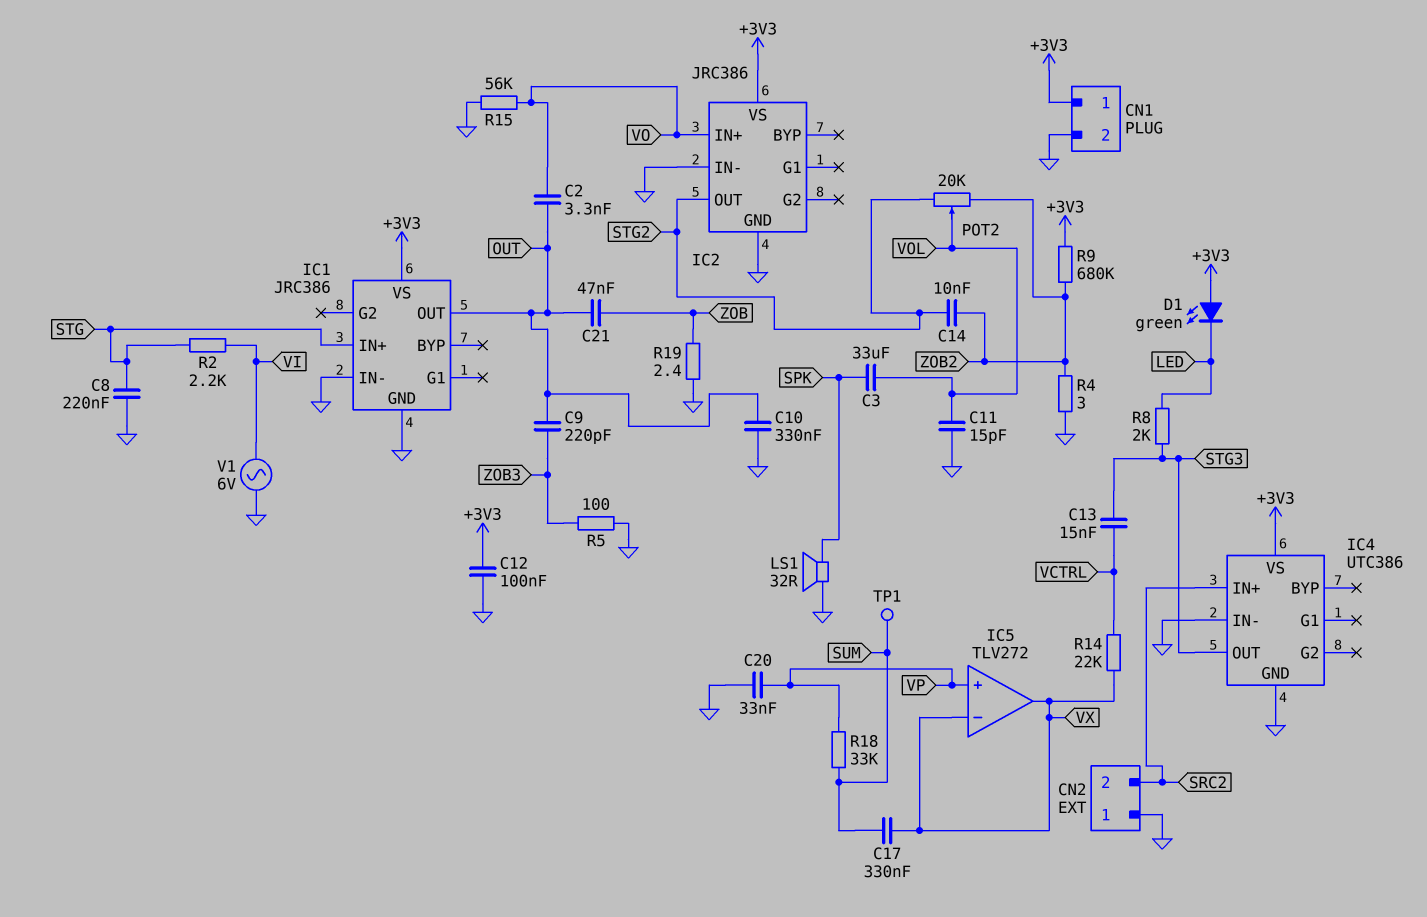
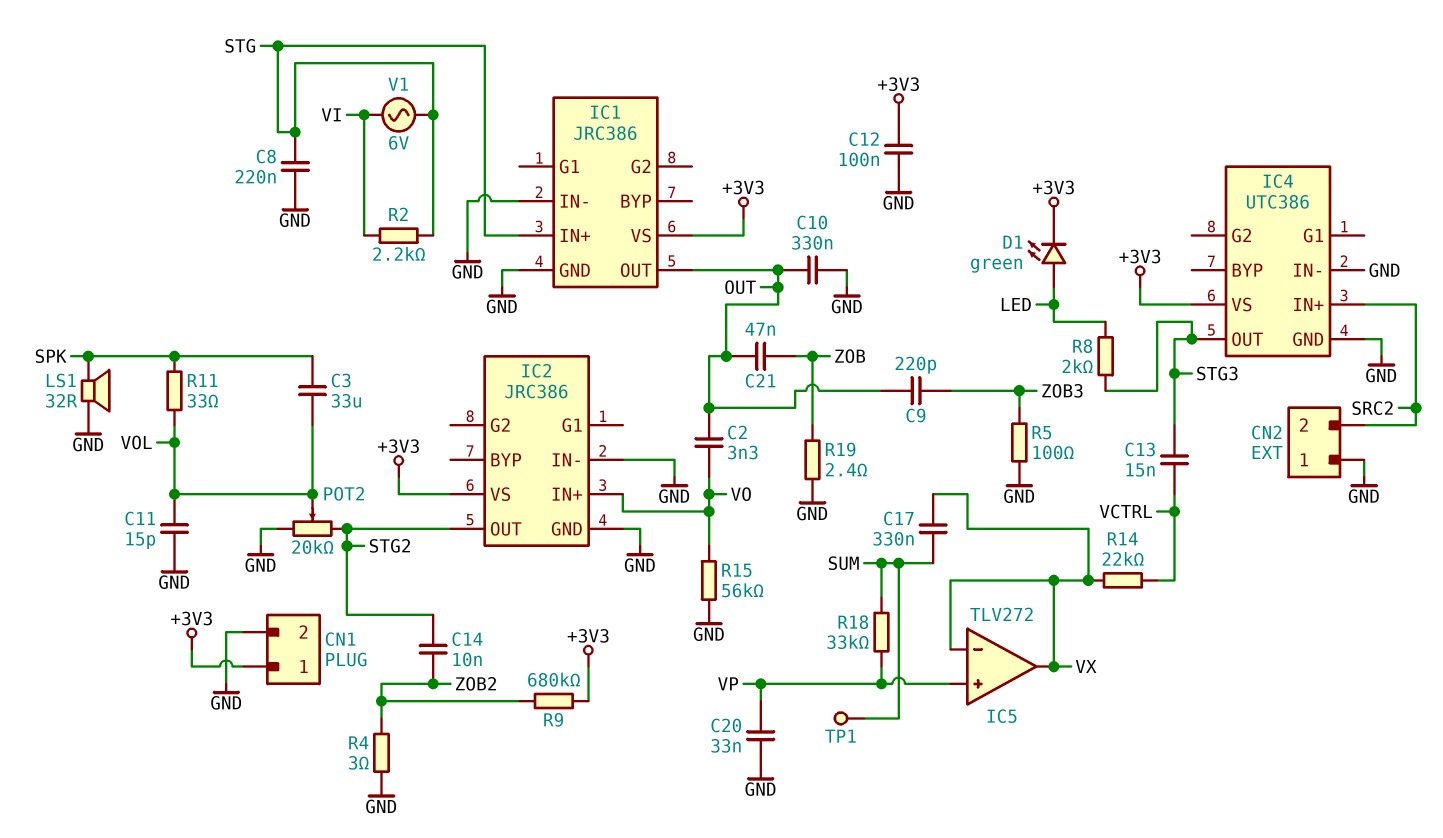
D1: LED green (A +3V3, K LED) -> LED green (A LED, K +3V3)
POT2: 20k (STG2, ZOB2, wiper VOL) -> 20k (GND, STG2, wiper VOL)
R11: none -> 33 (SPK, VOL)
V1: AC 6V (GND, VI) -> AC 6V (STG, VI)

